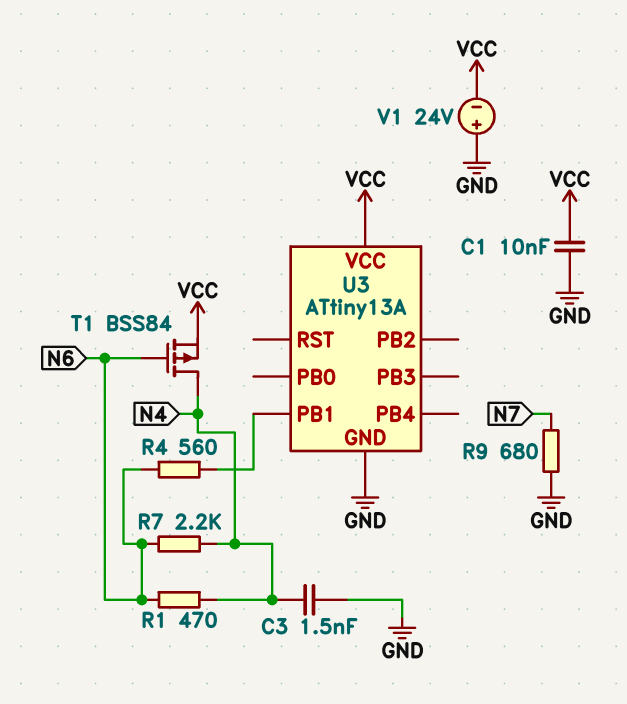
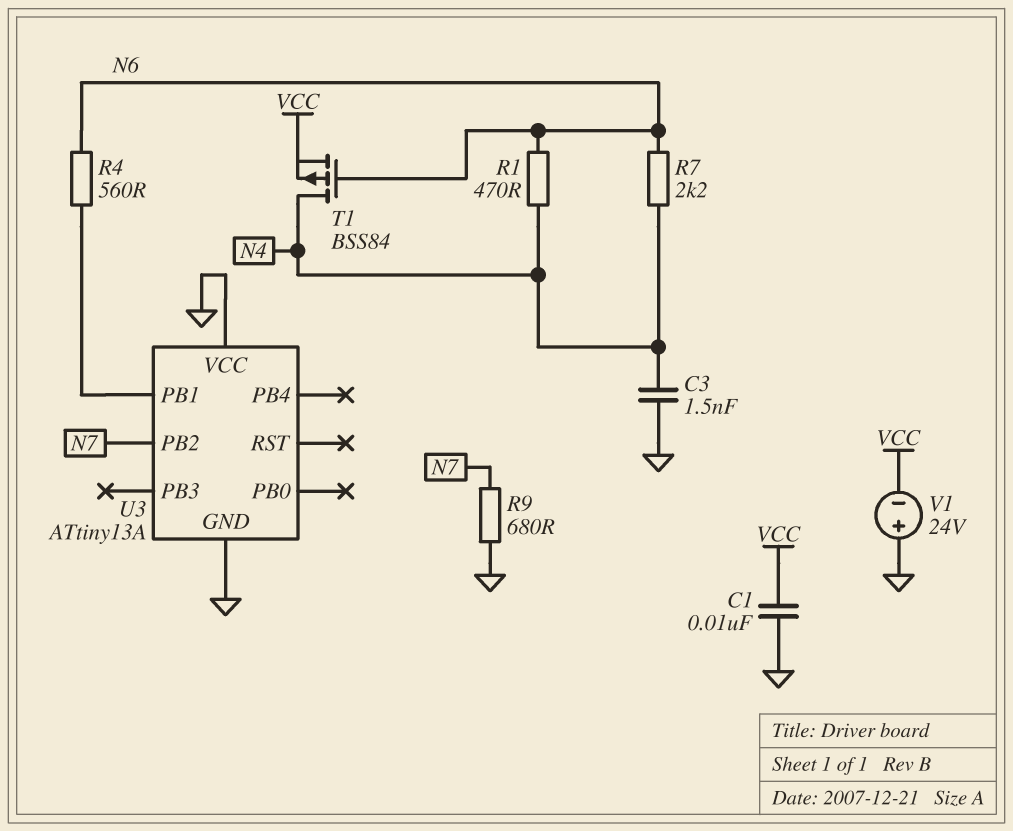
U3 pin PB2: none -> N7
U3 pin VCC: VCC -> GND

